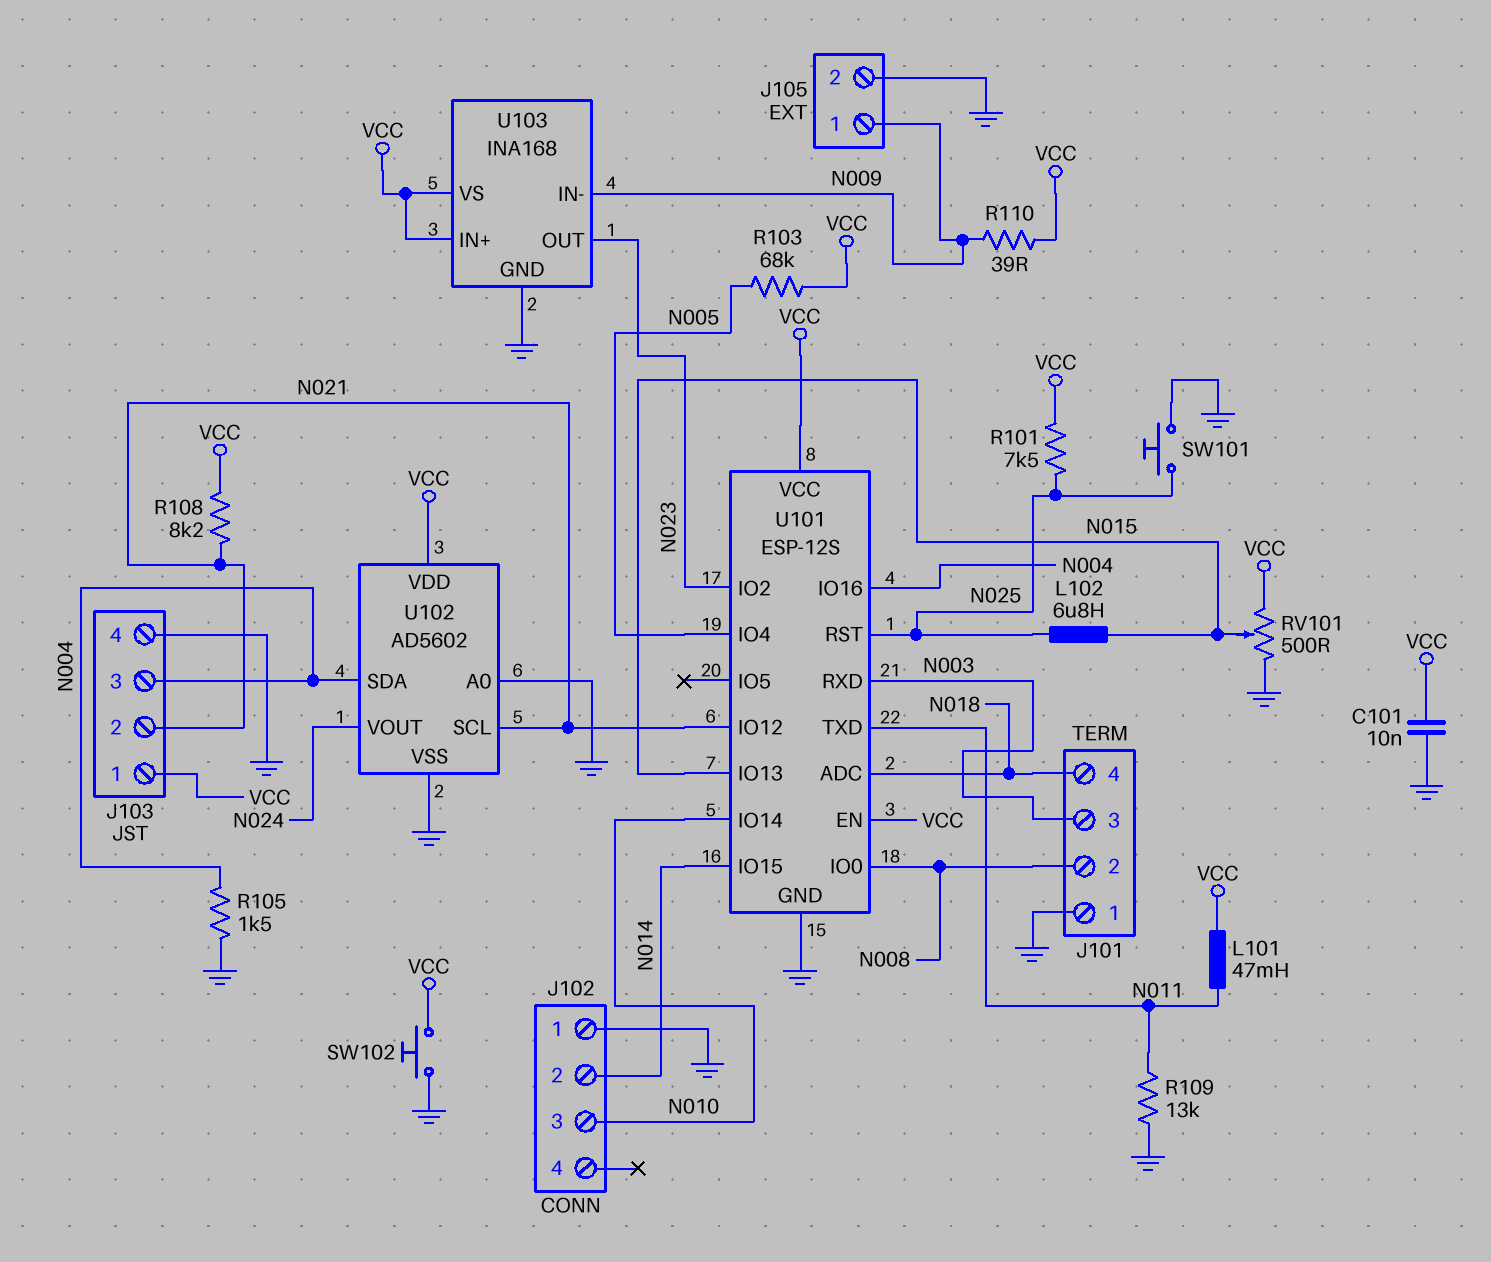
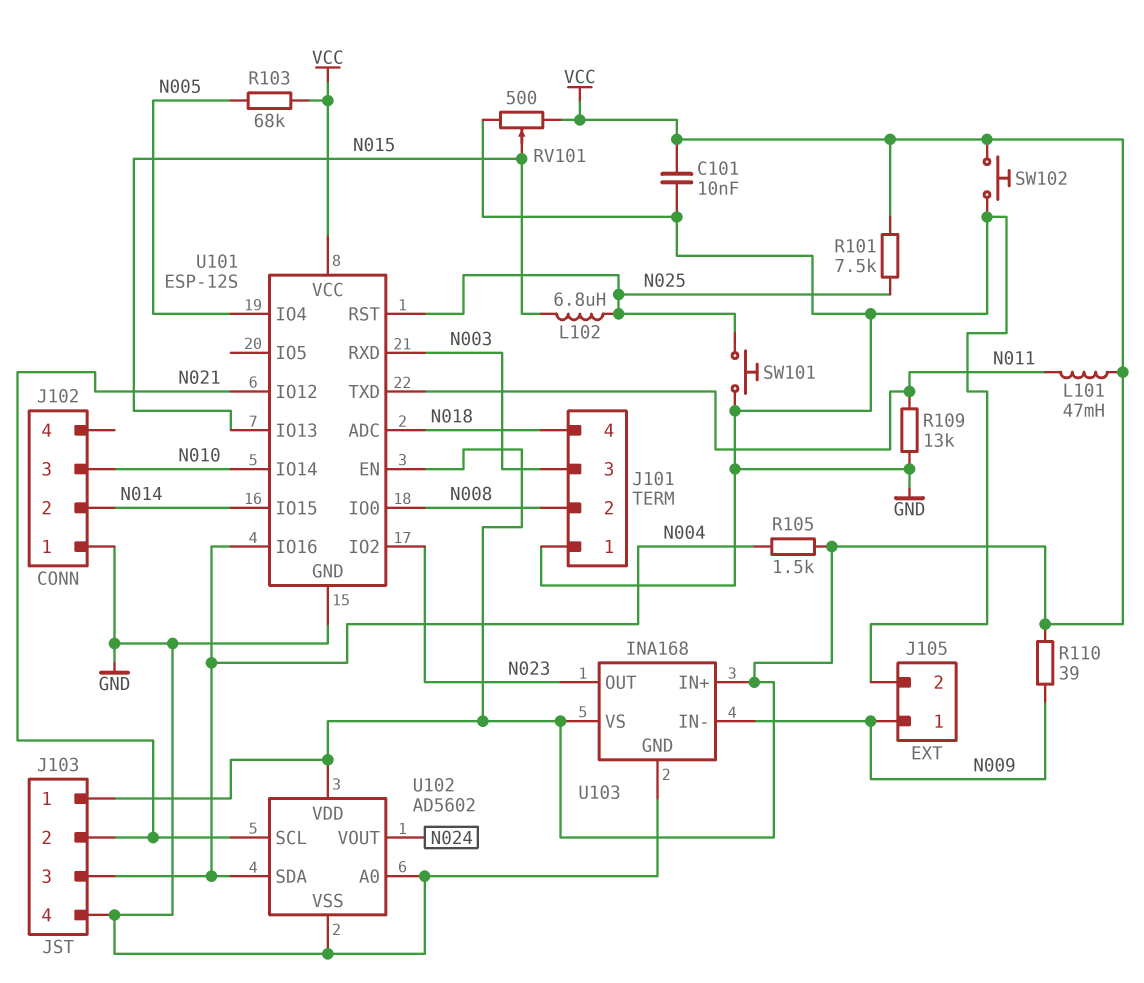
R105: 1.5k (GND, N004) -> 1.5k (N004, VCC)
R108: 8.2k (N021, VCC) -> none

